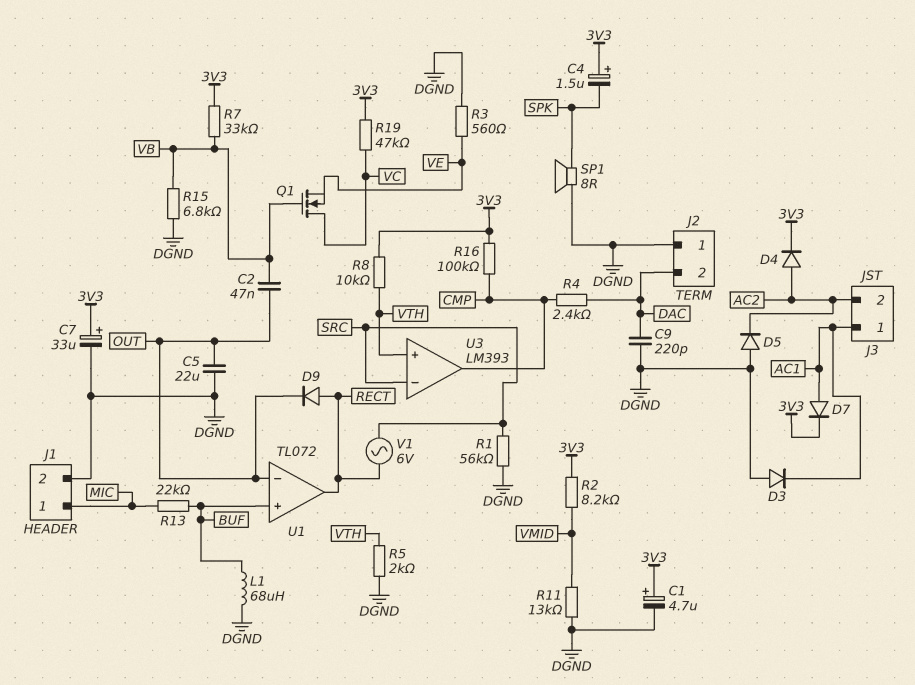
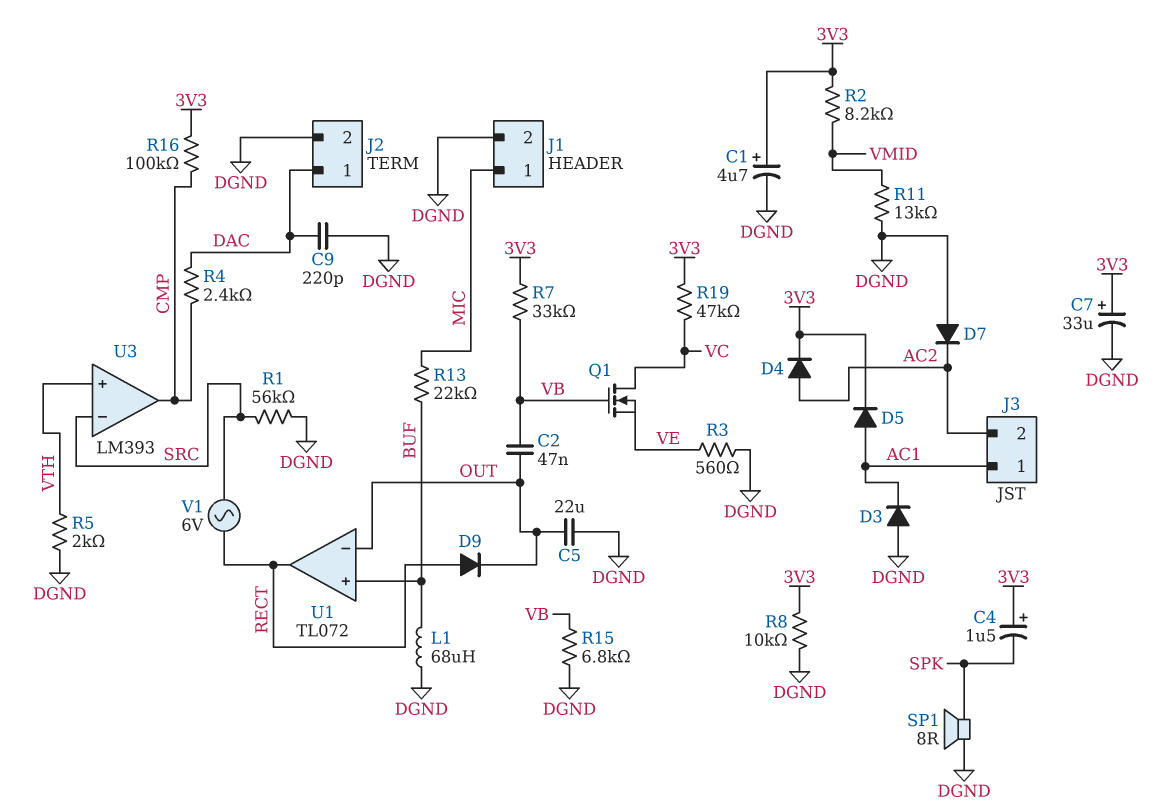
D5: diode (A DGND, K AC2) -> diode (A AC1, K 3V3)
D7: diode (A AC1, K 3V3) -> diode (A DGND, K AC2)
J2 pin 1: DGND -> DAC
J2 pin 2: DAC -> DGND
R8: 10k (3V3, VTH) -> 10k (3V3, DGND)

